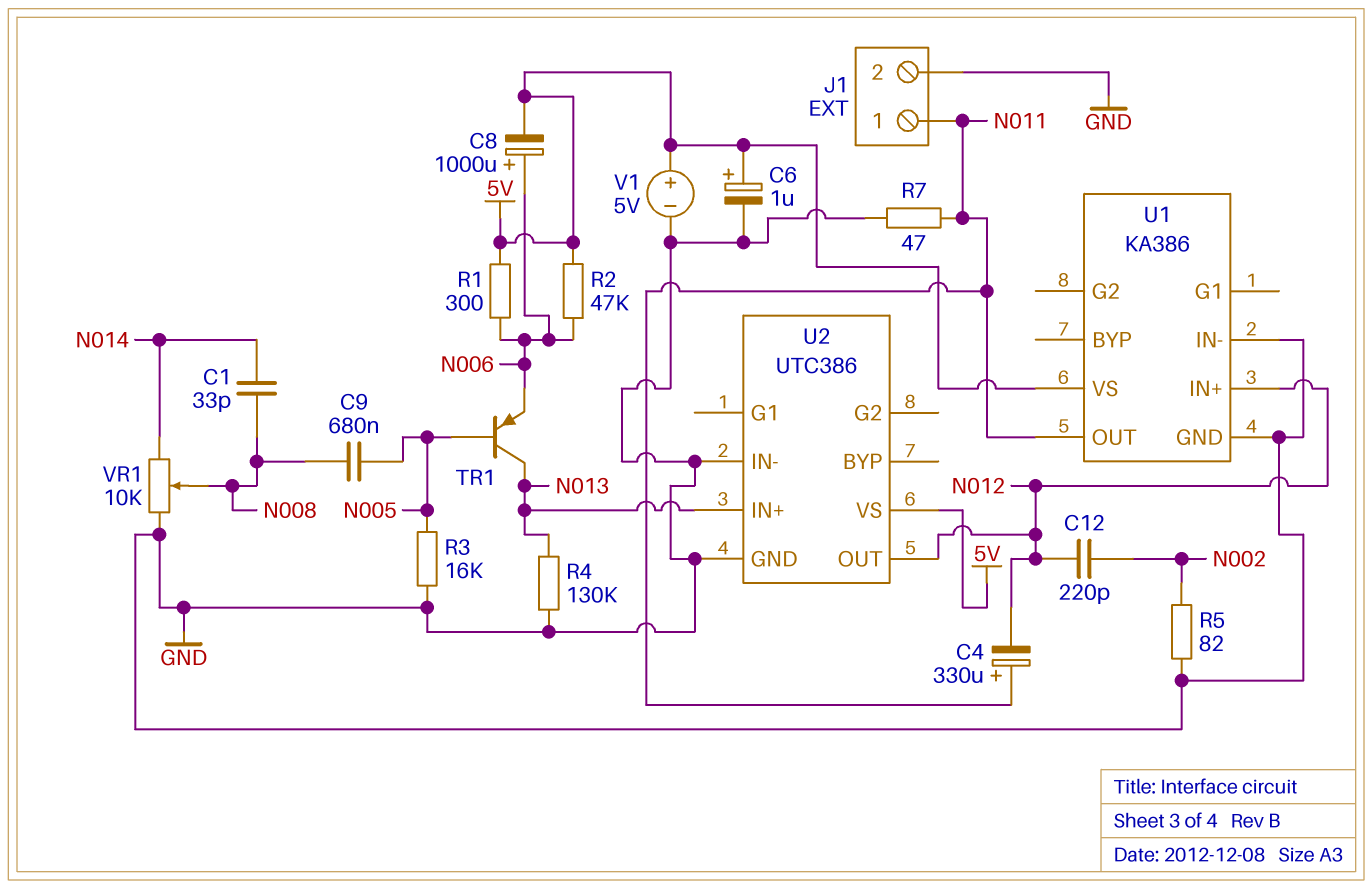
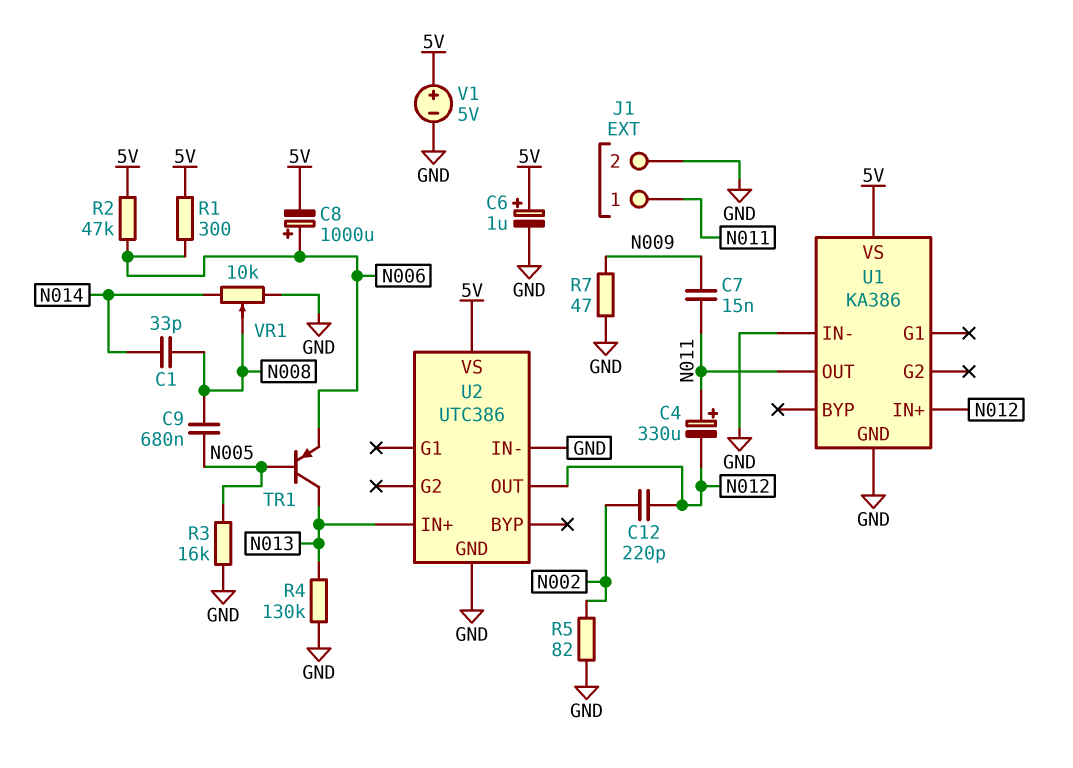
C7: none -> 15nF (N009, N011)
R7: 47 (GND, N011) -> 47 (GND, N009)

